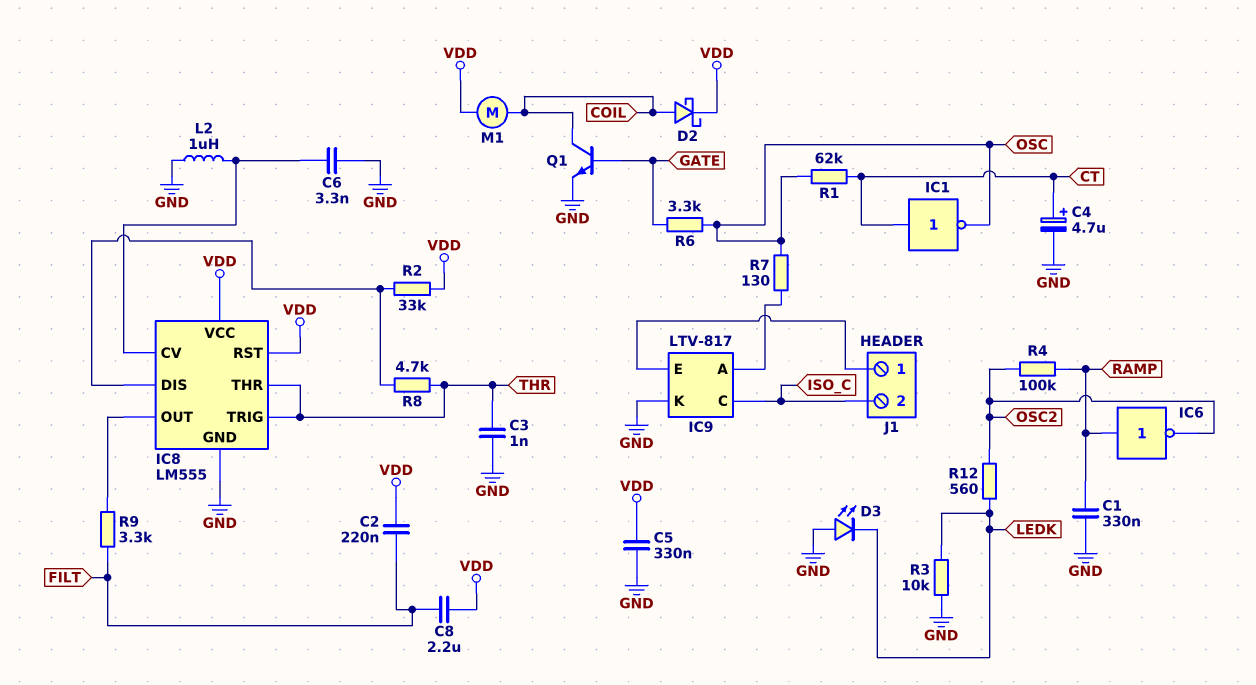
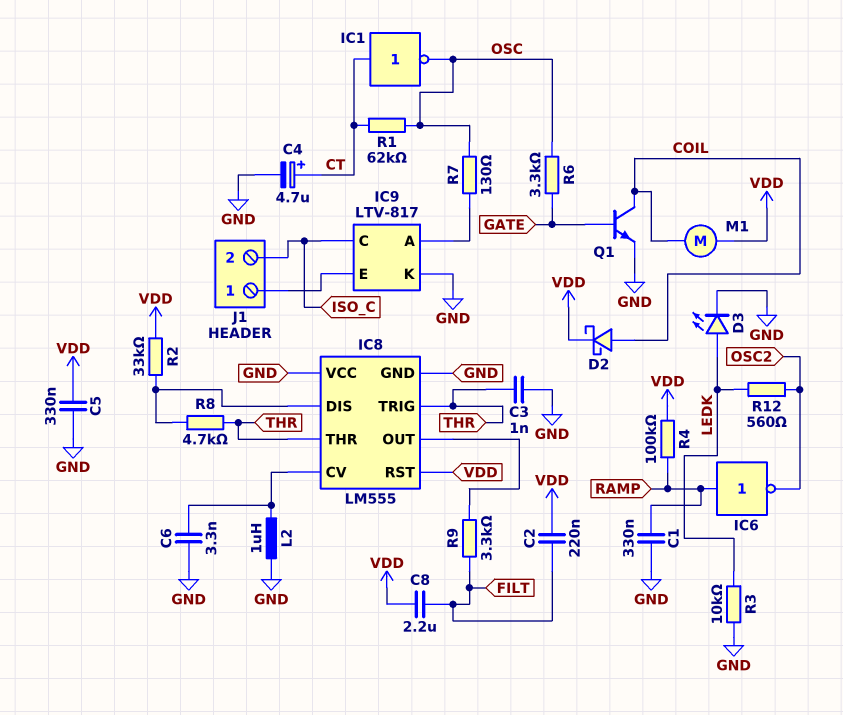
D3: LED (A GND, K LEDK) -> LED (A LEDK, K GND)
IC8 pin VCC: VDD -> GND
R4: 100k (OSC2, RAMP) -> 100k (RAMP, VDD)

